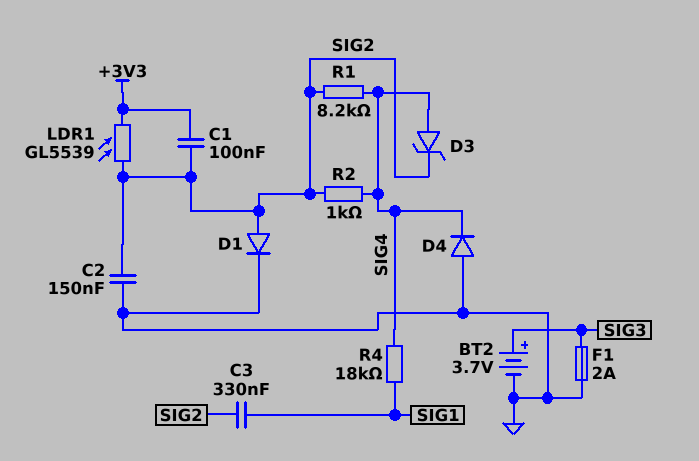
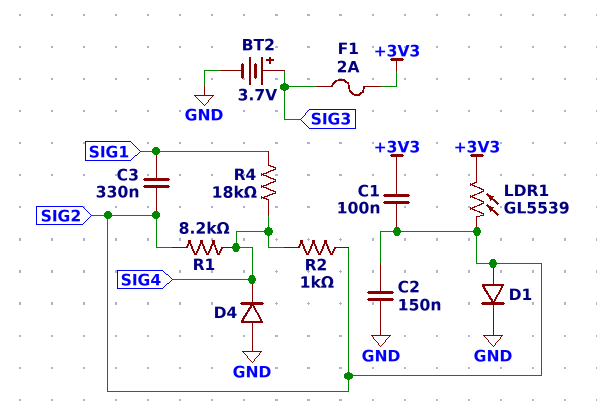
D3: zener (A SIG4, K SIG2) -> none
F1: 2A (GND, SIG3) -> 2A (+3V3, SIG3)

